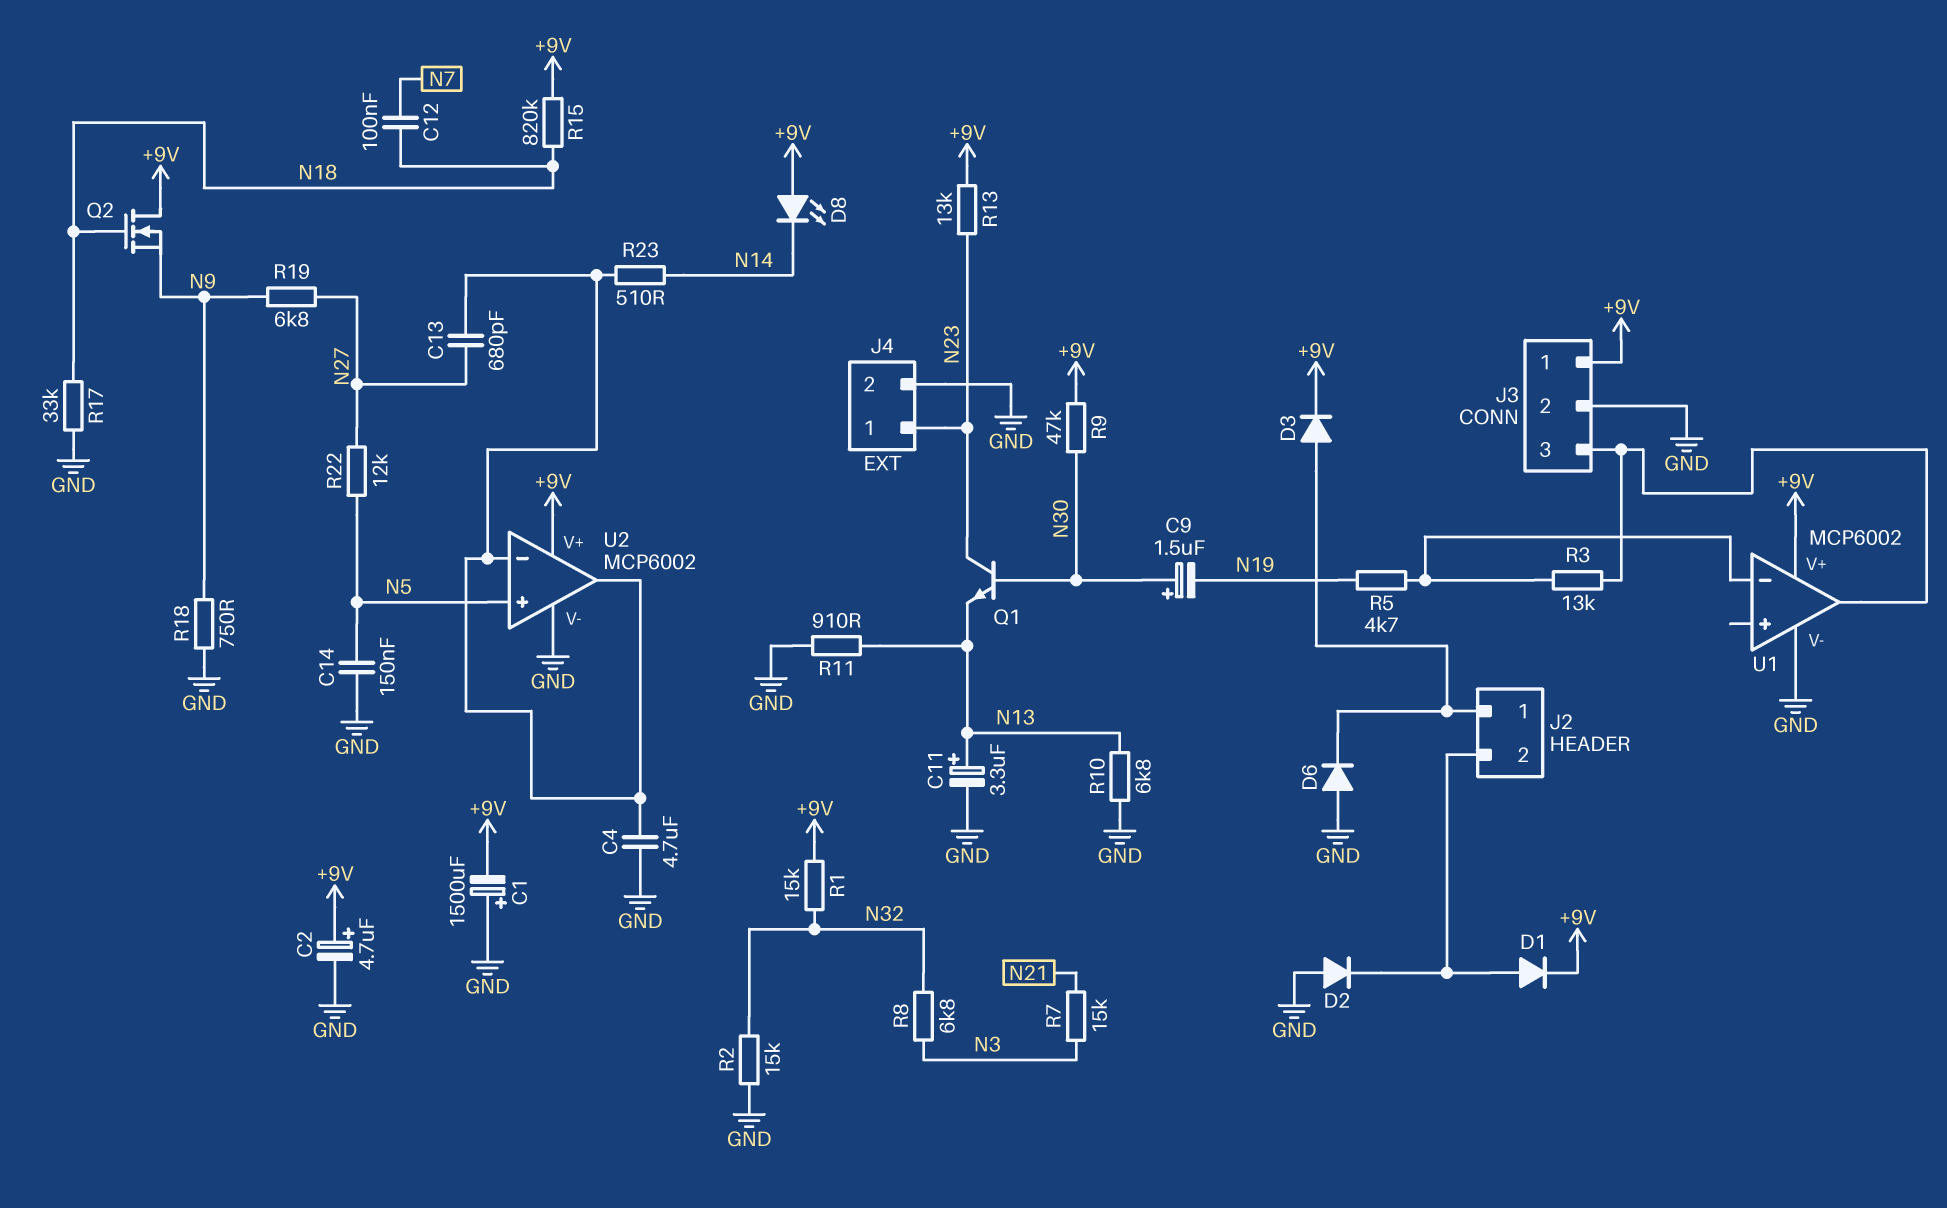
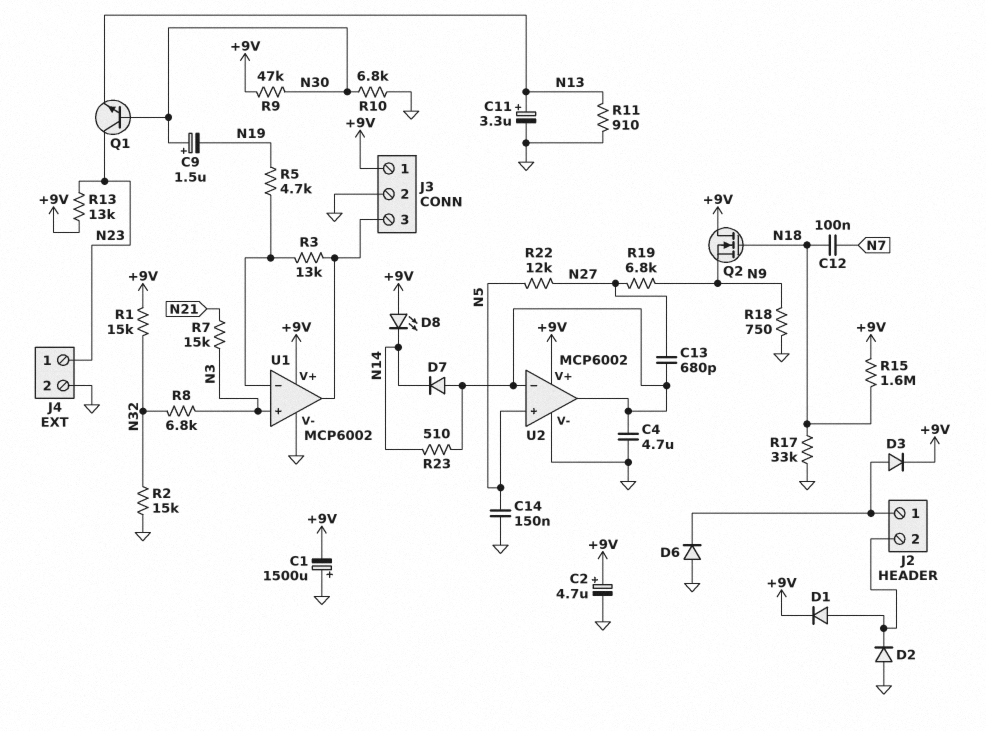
D7: none -> diode (A U2/in-, K N14)
R10: 6.8k (GND, N13) -> 6.8k (GND, N30)
R15: 820k (+9V, N18) -> 1.6M (+9V, N18)
U1 pin in+: none -> N3

